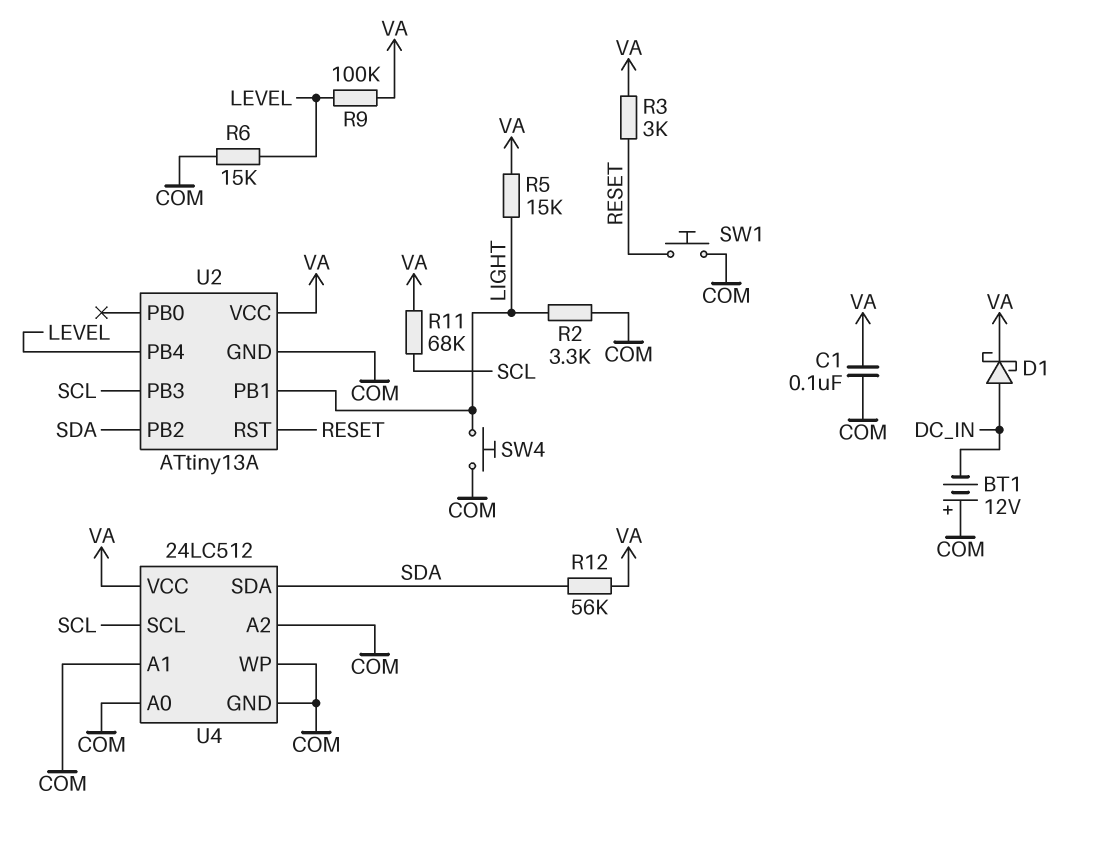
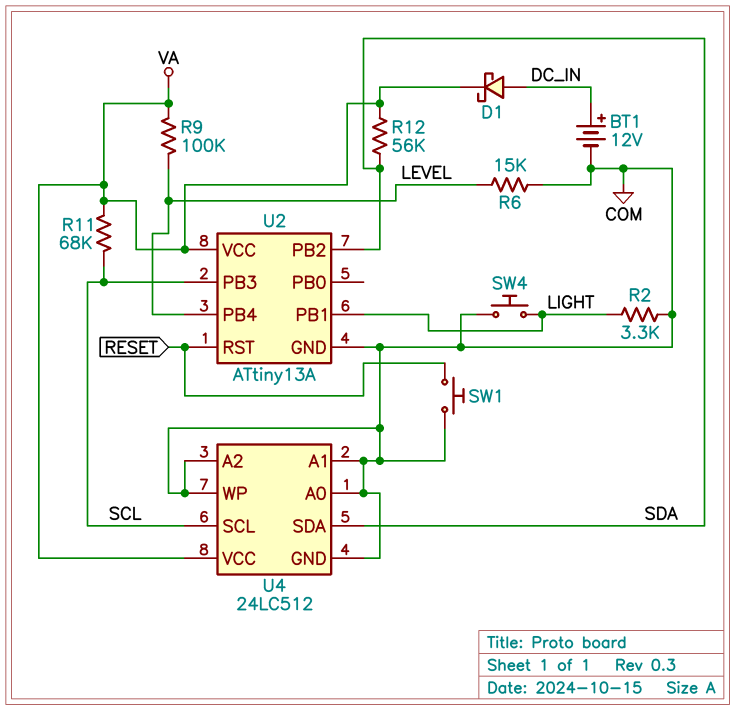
BT1: 12V (plus COM, minus DC_IN) -> 12V (plus DC_IN, minus COM)
C1: 100nF (COM, VA) -> none
R3: 3k (RESET, VA) -> none
R5: 15k (LIGHT, VA) -> none

